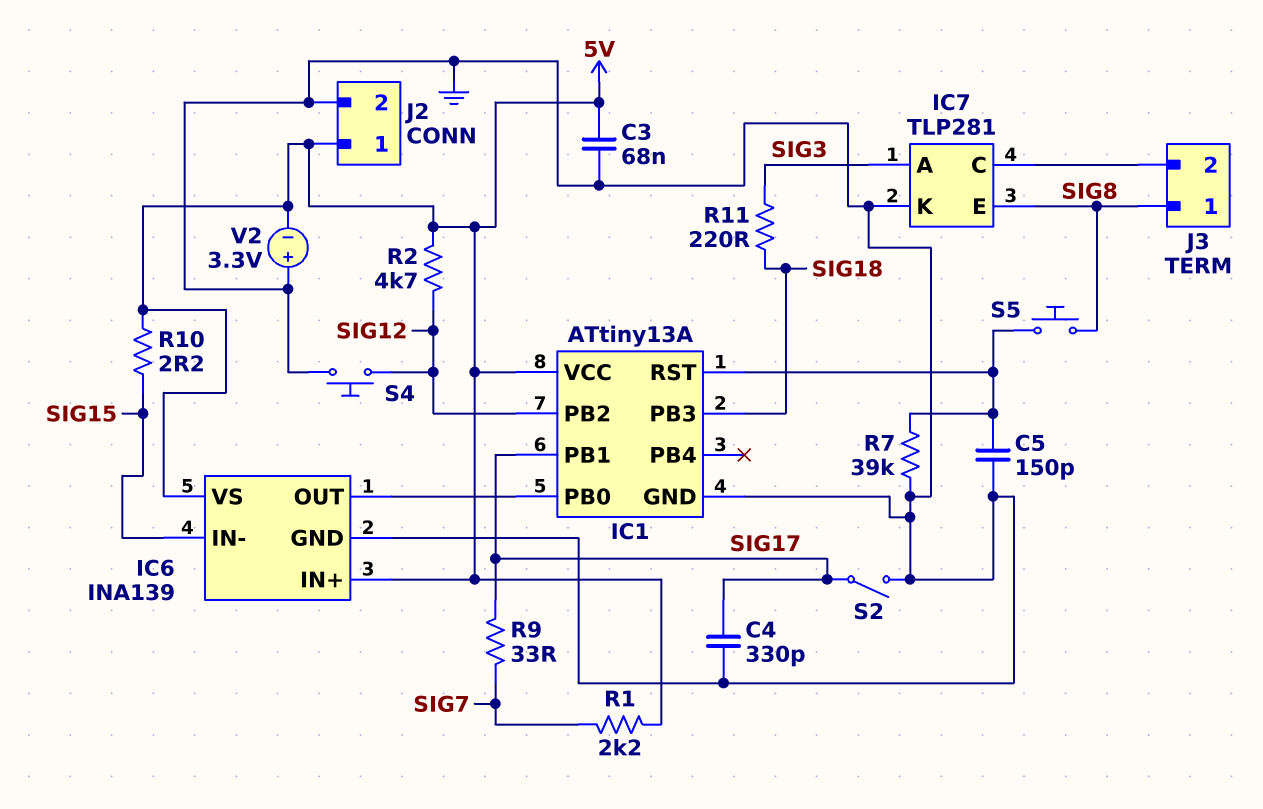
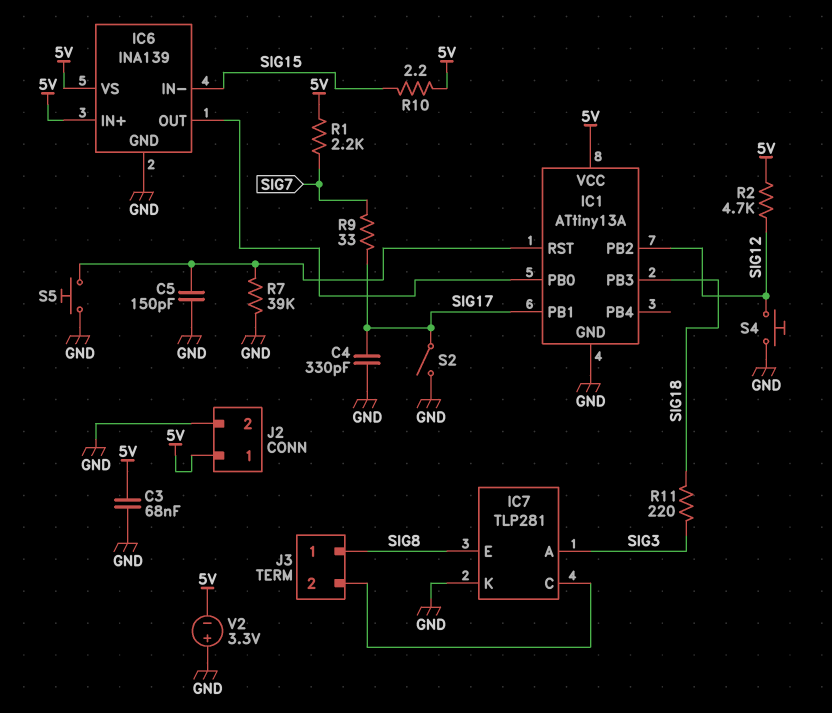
S5: button (IC1/RST, SIG8) -> button (GND, IC1/RST)

